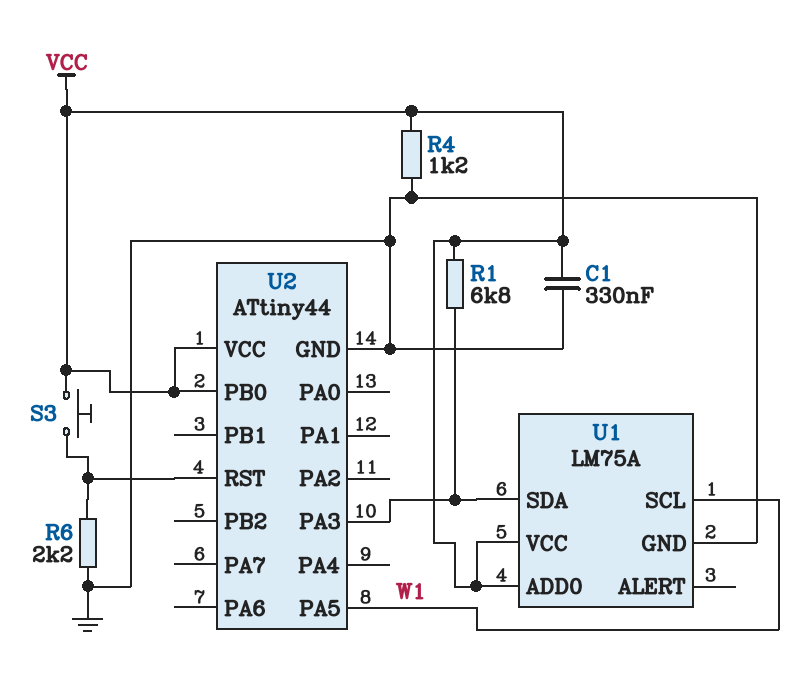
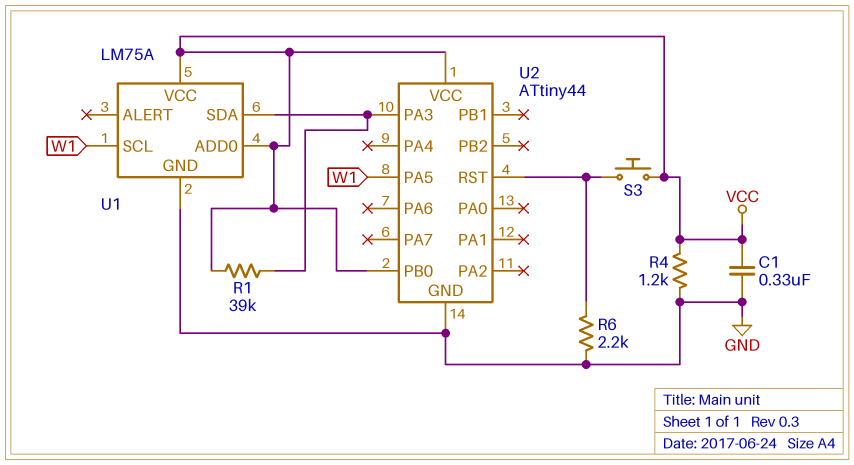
R1: 6.8k (U1/SDA, VCC) -> 39k (U1/SDA, VCC)

